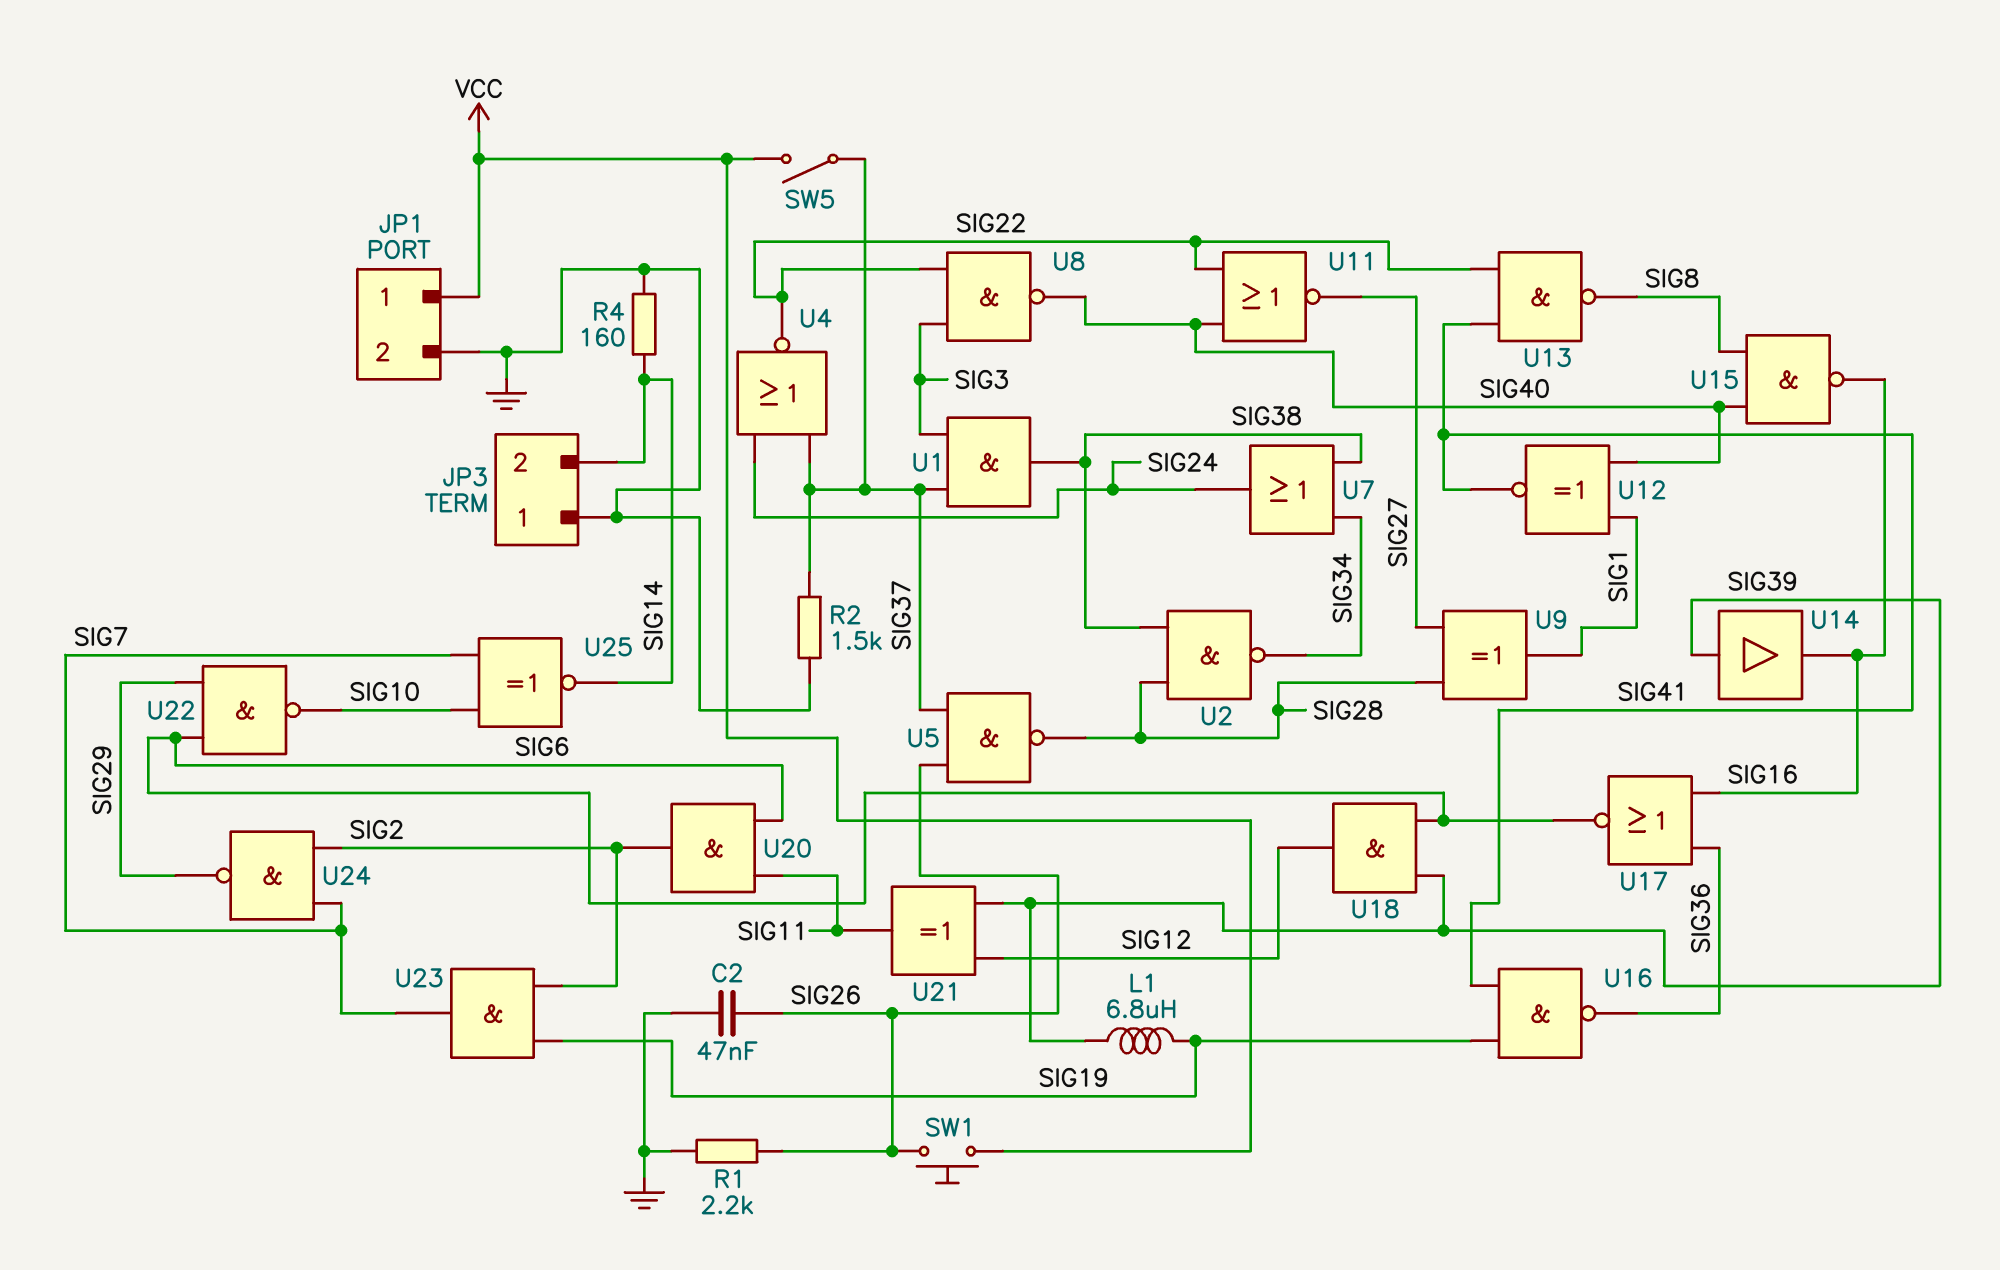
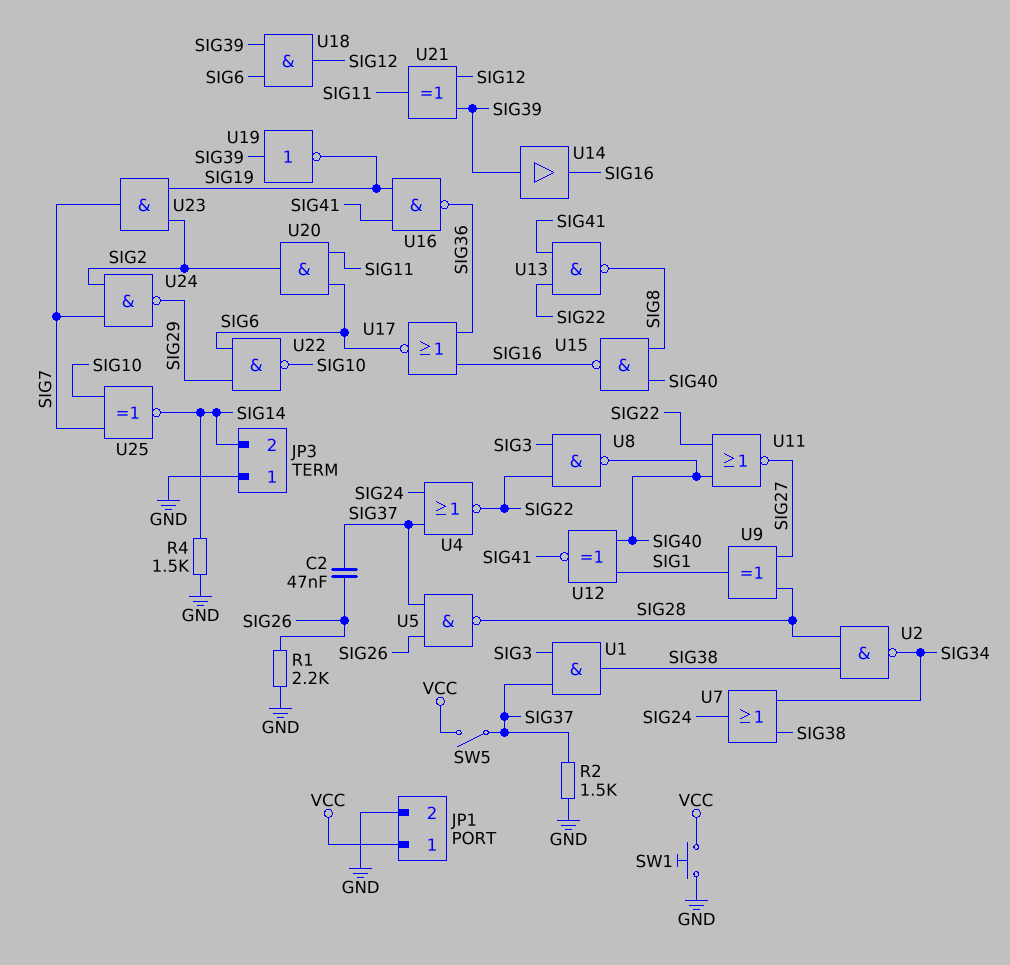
C2: 47nF (GND, SIG26) -> 47nF (SIG26, SIG37)
L1: 6.8uH (SIG19, SIG39) -> none
R4: 160 (GND, SIG14) -> 1.5k (GND, SIG14)
SW1: button (SIG26, VCC) -> button (GND, VCC)
U19: none -> NOT (in SIG39, out SIG19)

